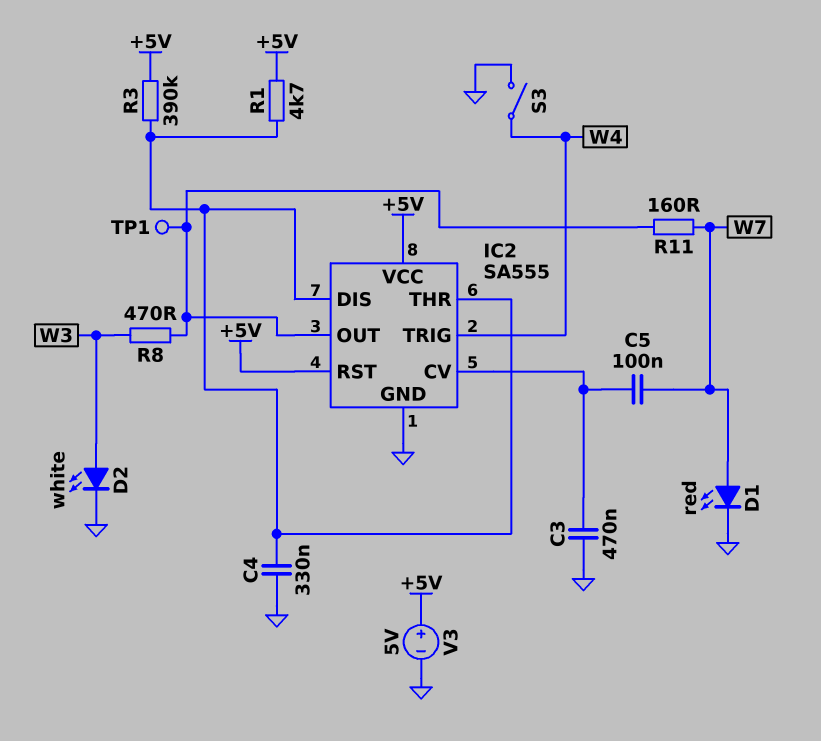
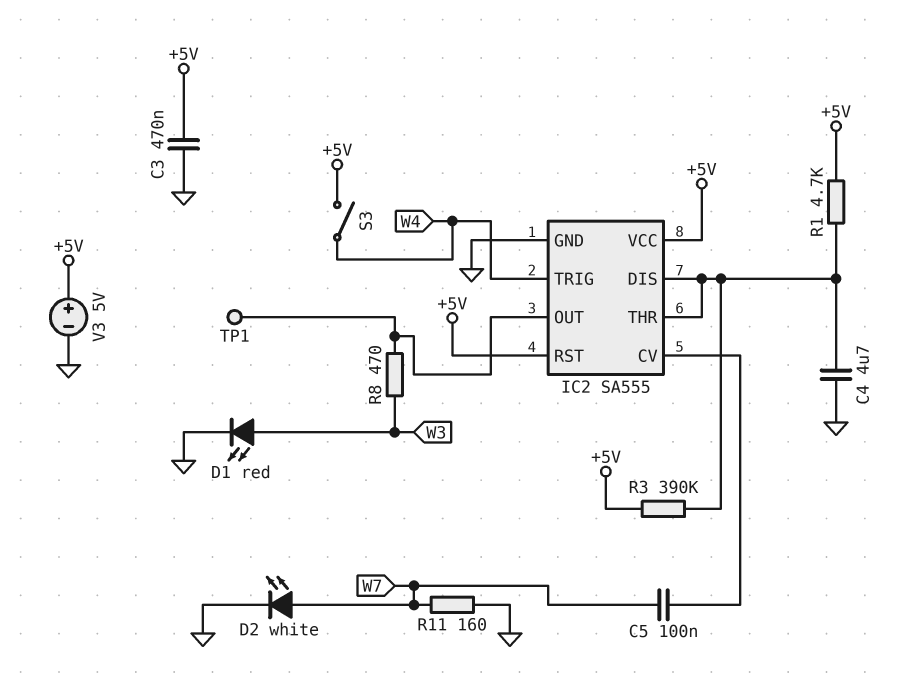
C3: 470nF (GND, IC2/CV) -> 470nF (+5V, GND)
C4: 330nF (GND, IC2/DIS) -> 4.7uF (GND, IC2/DIS)
D1: LED red (A W7, K GND) -> LED red (A W3, K GND)
D2: LED white (A W3, K GND) -> LED white (A W7, K GND)
R11: 160 (IC2/OUT, W7) -> 160 (GND, W7)
S3: switch (GND, W4) -> switch (+5V, W4)

